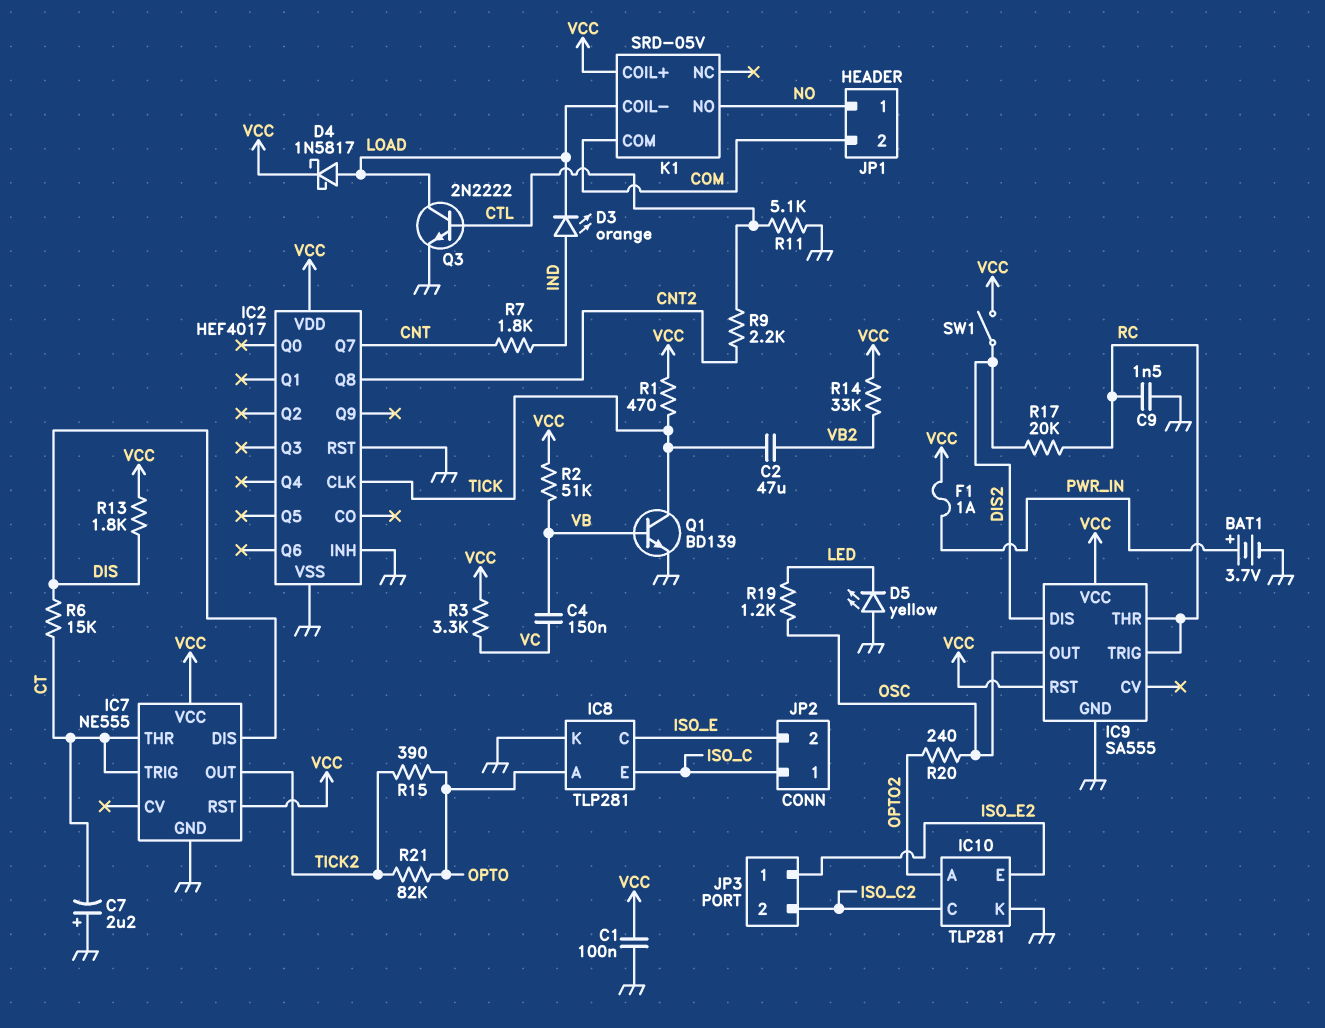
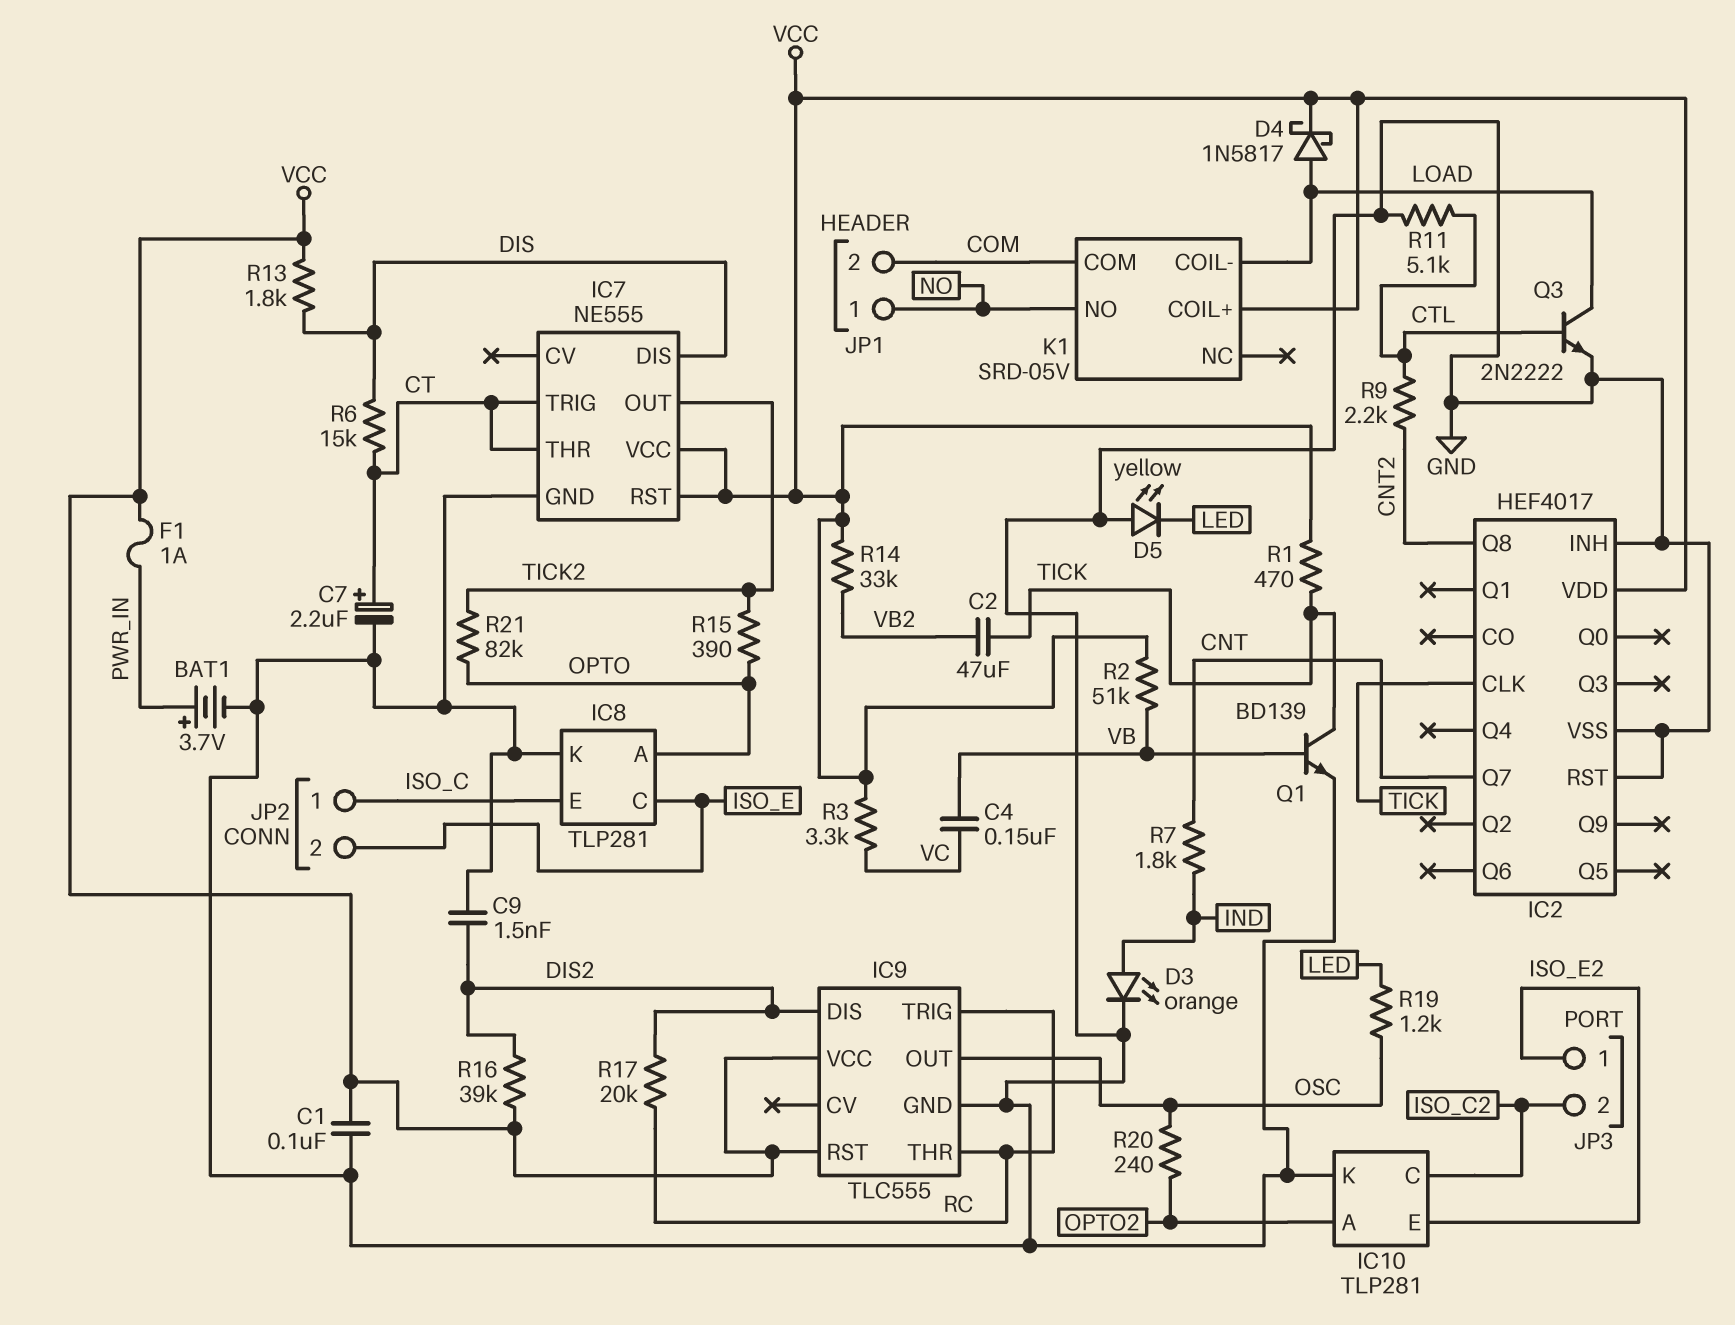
C7: 2.2uF (plus GND, minus CT) -> 2.2uF (plus CT, minus GND)
C9: 1.5nF (GND, RC) -> 1.5nF (DIS2, GND)
D3: LED orange (A IND, K LOAD) -> LED orange (A IND, K GND)
IC9: SA555 -> TLC555
R16: none -> 39k (DIS2, VCC)
SW1: switch (DIS2, VCC) -> none

